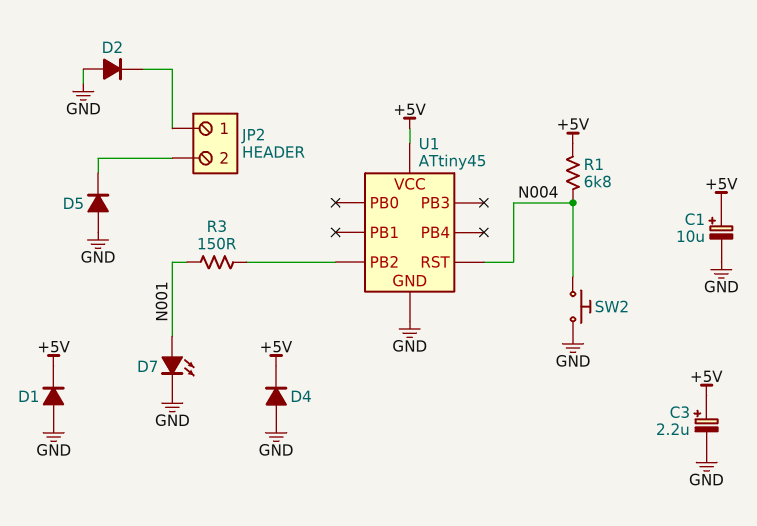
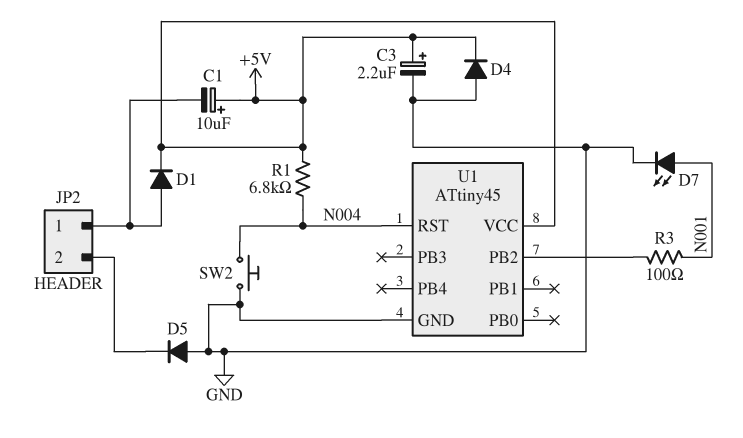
C1: 10uF (plus +5V, minus GND) -> 10uF (plus +5V, minus JP2/1)
D1: diode (A GND, K +5V) -> diode (A JP2/1, K +5V)
D2: diode (A GND, K JP2/1) -> none
R3: 150 (N001, U1/PB2) -> 100 (N001, U1/PB2)

